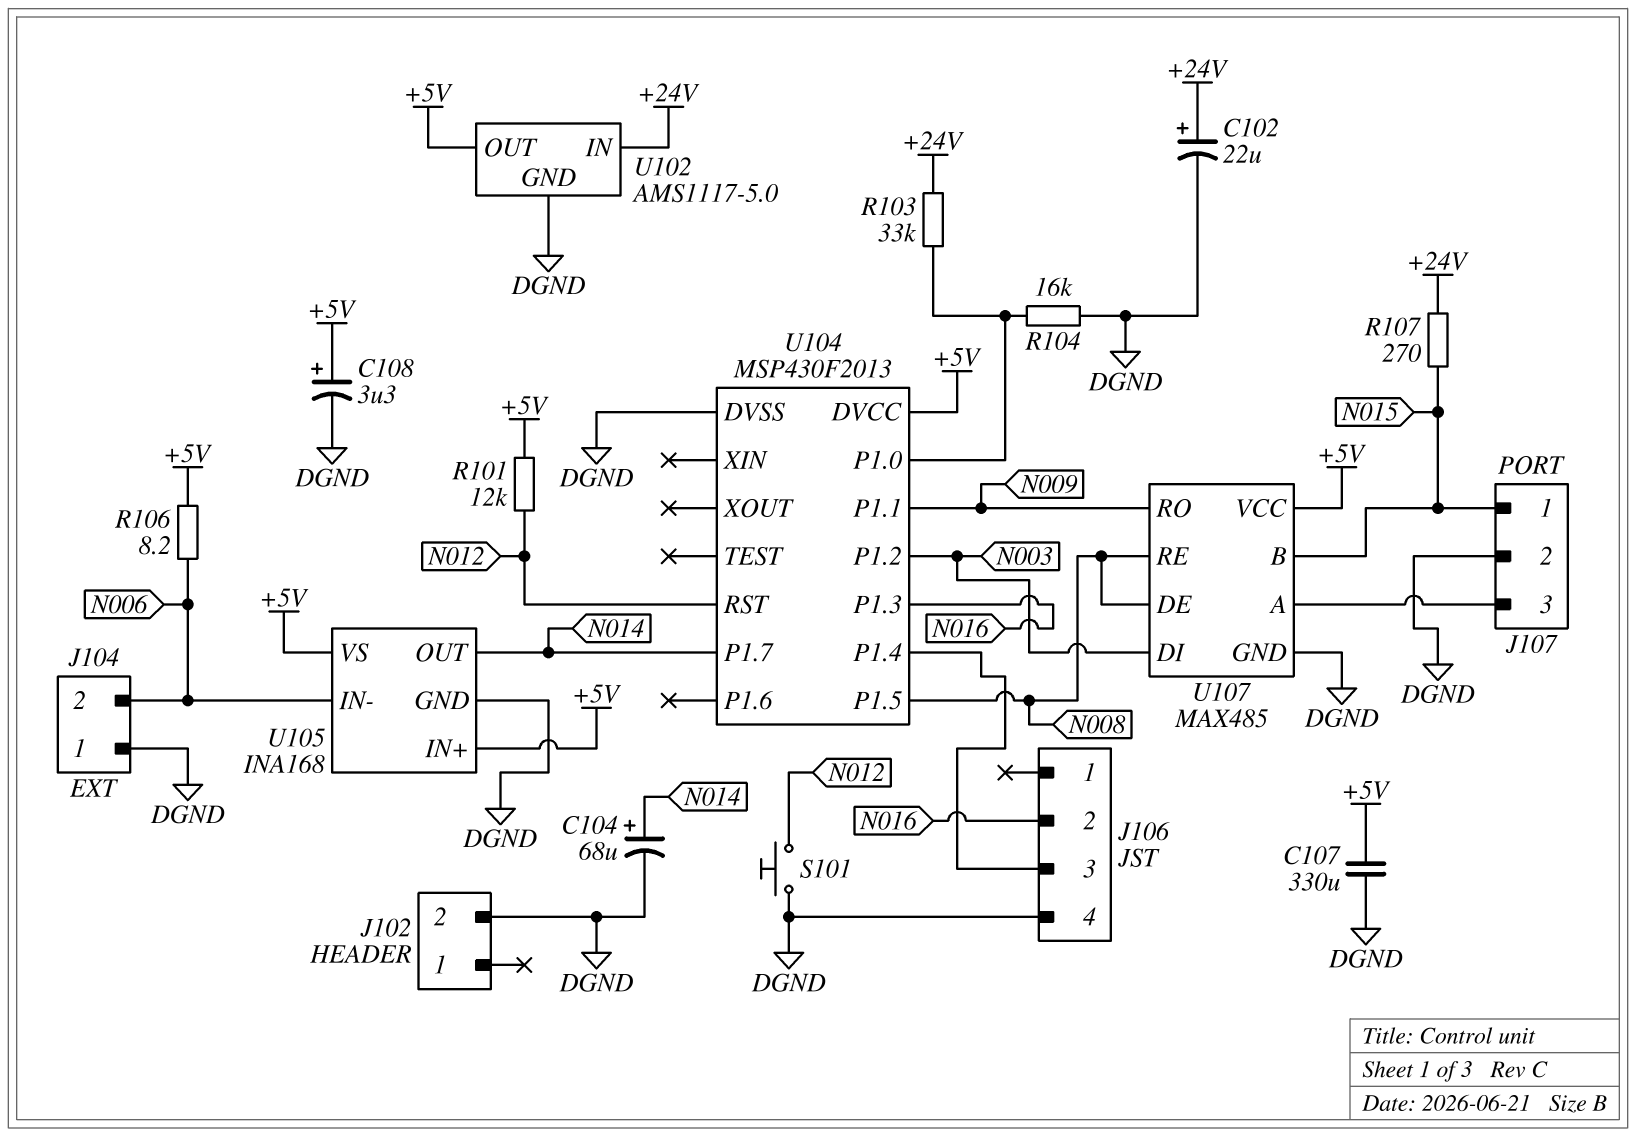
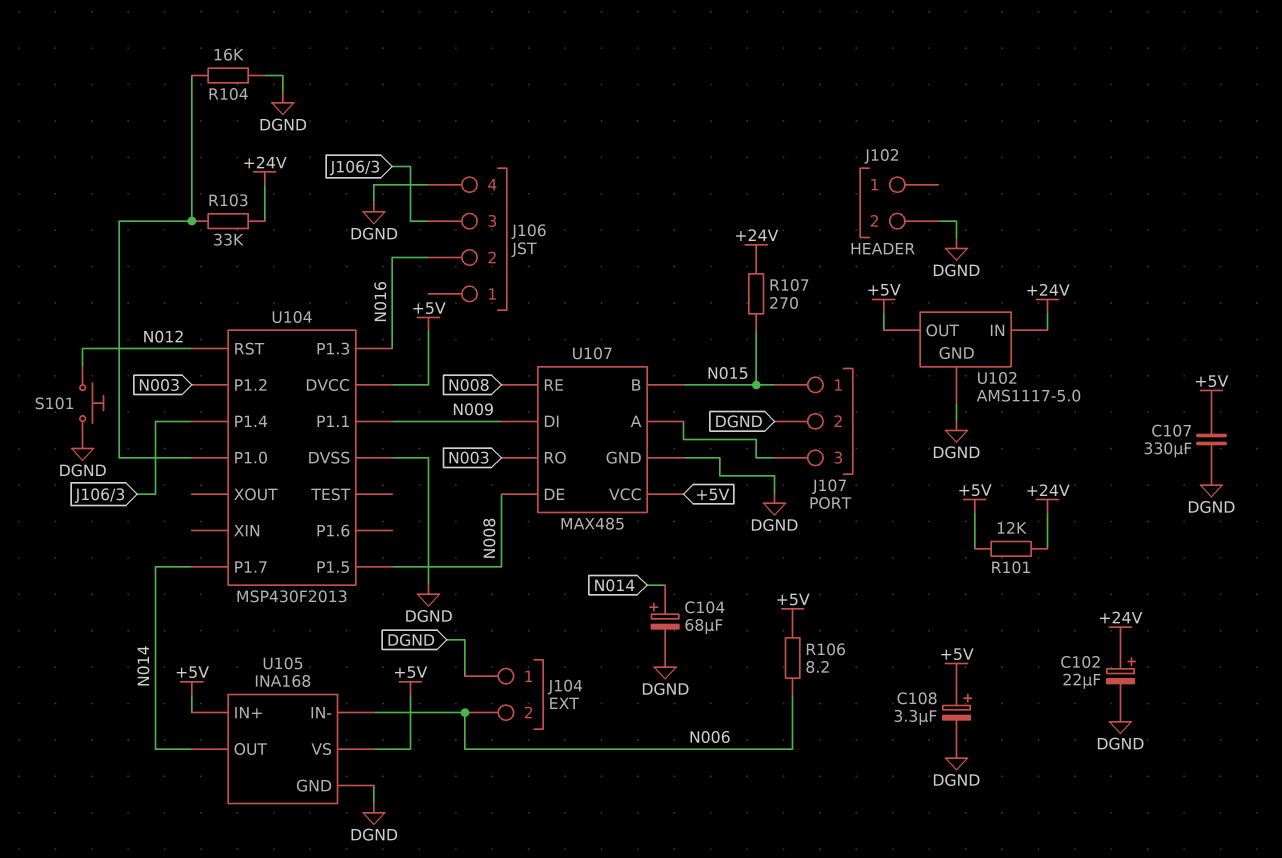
R101: 12k (+5V, N012) -> 12k (+5V, +24V)
U107 pin DI: N003 -> N009
U107 pin RO: N009 -> N003

